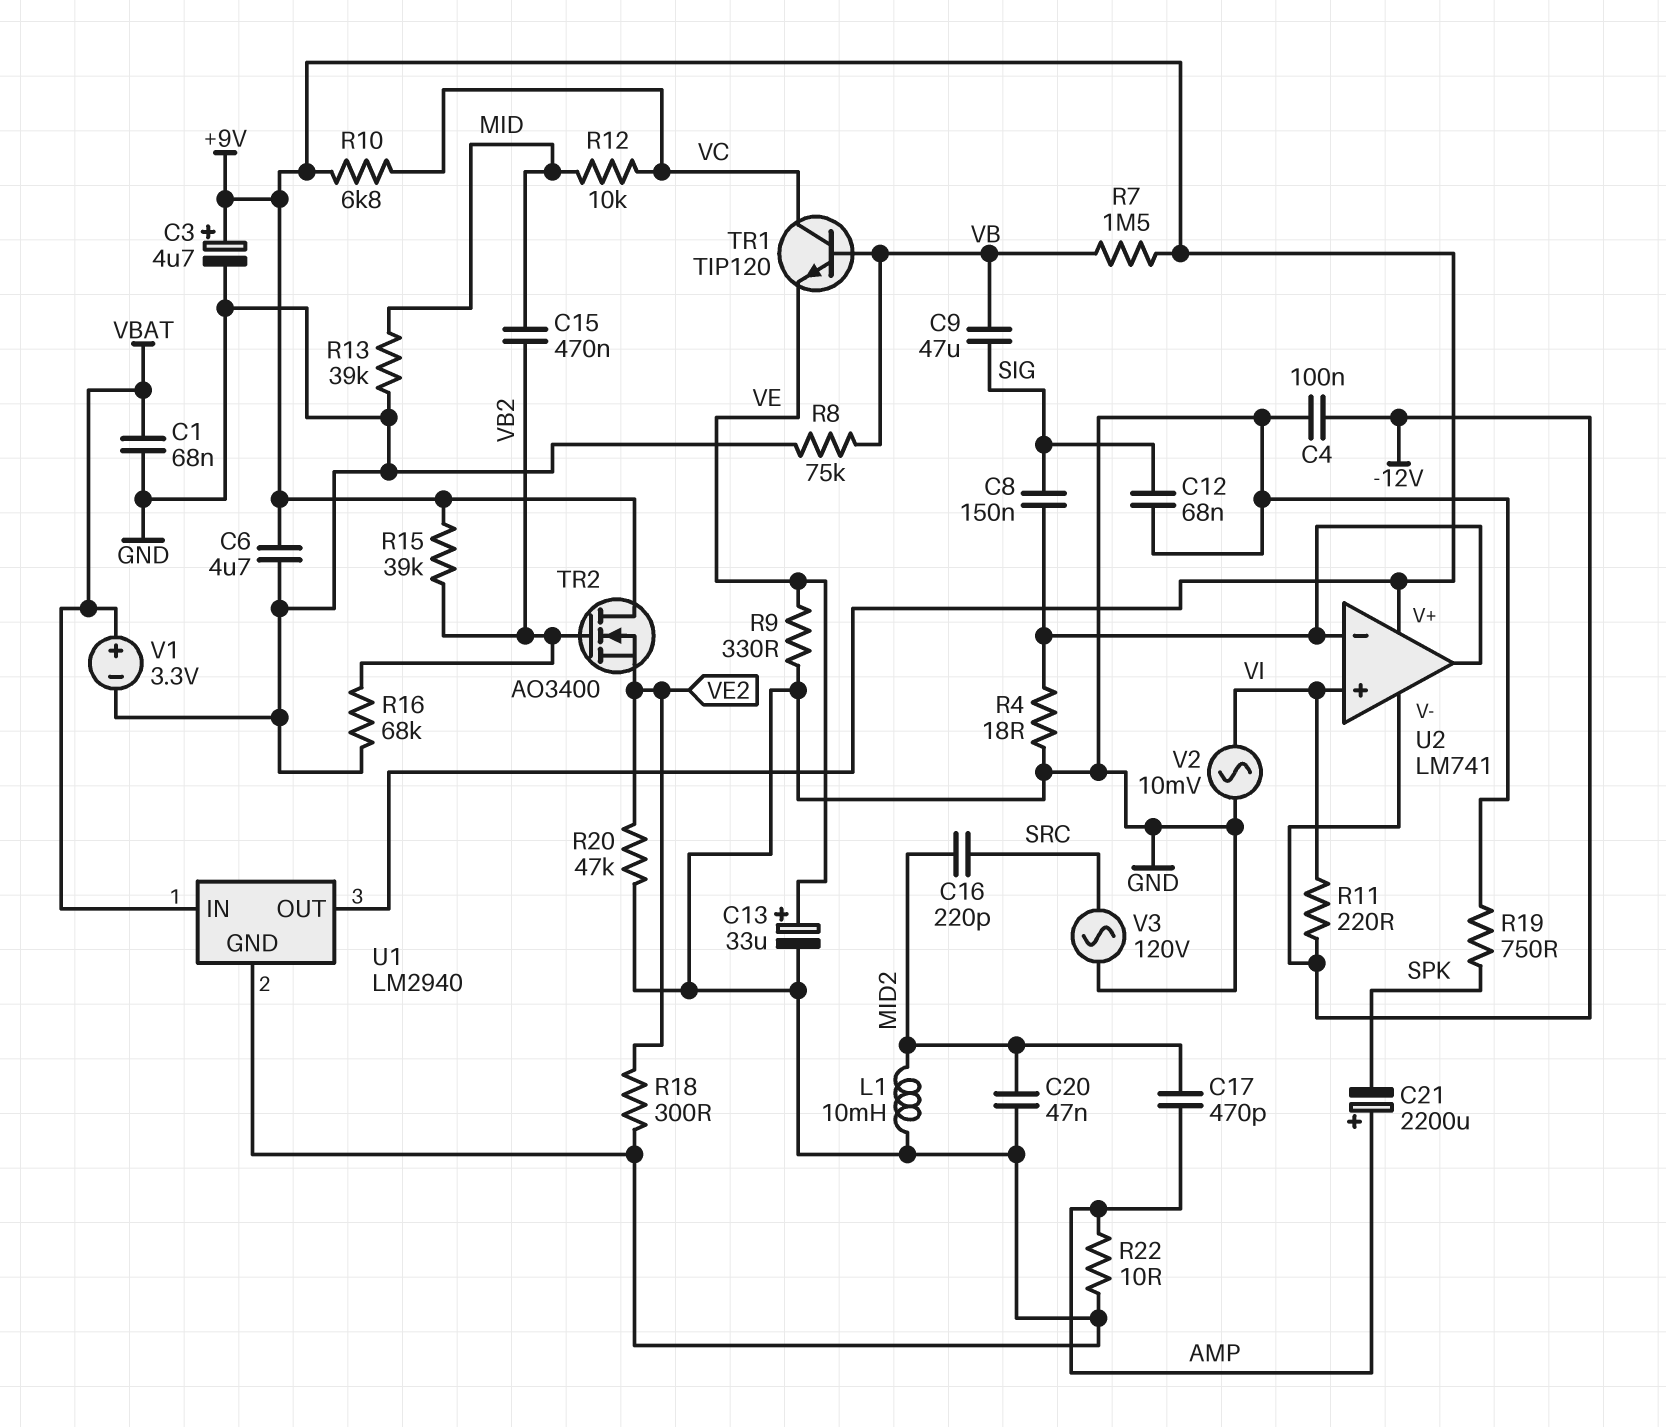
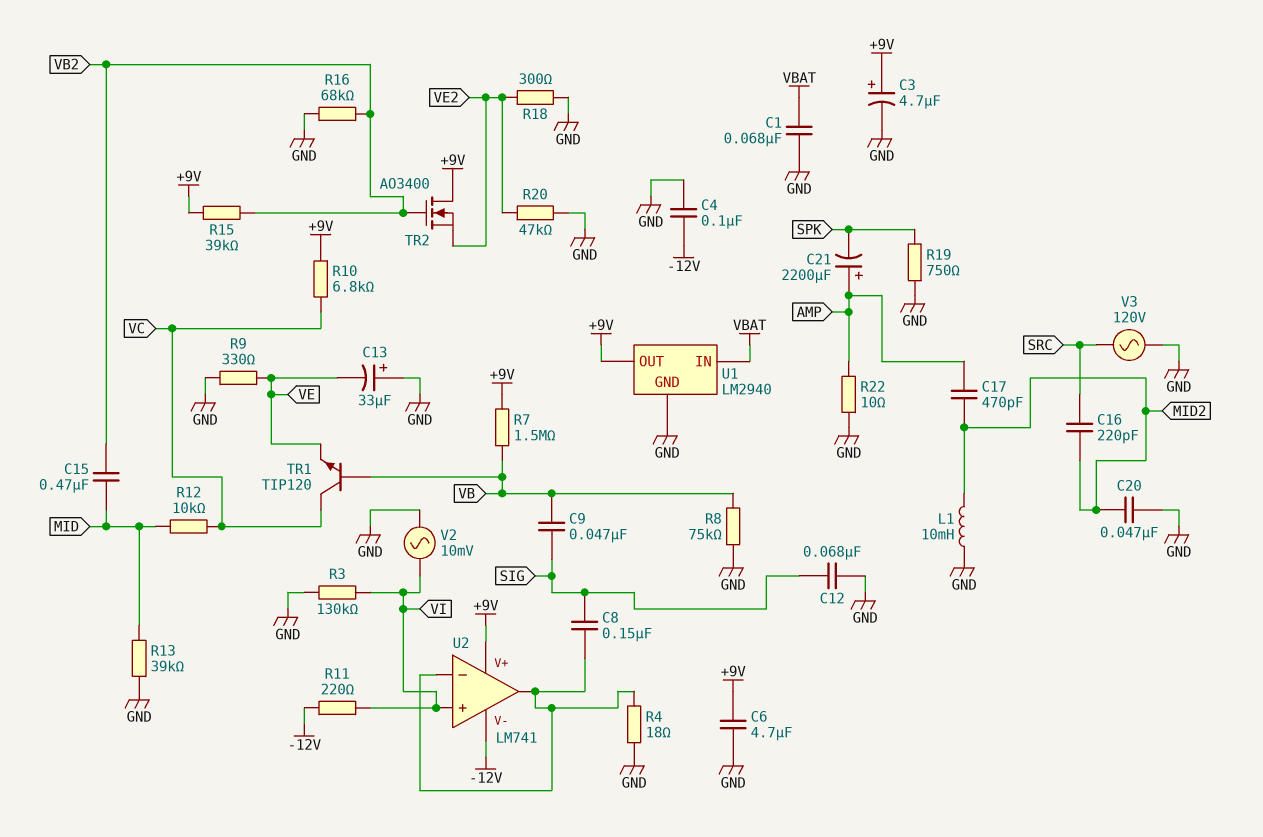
C9: 47uF (SIG, VB) -> 47nF (SIG, VB)
C13: 33uF (plus VE, minus GND) -> 33uF (plus GND, minus VE)
R3: none -> 130k (GND, VI)
V1: 3.3V (plus VBAT, minus GND) -> none

